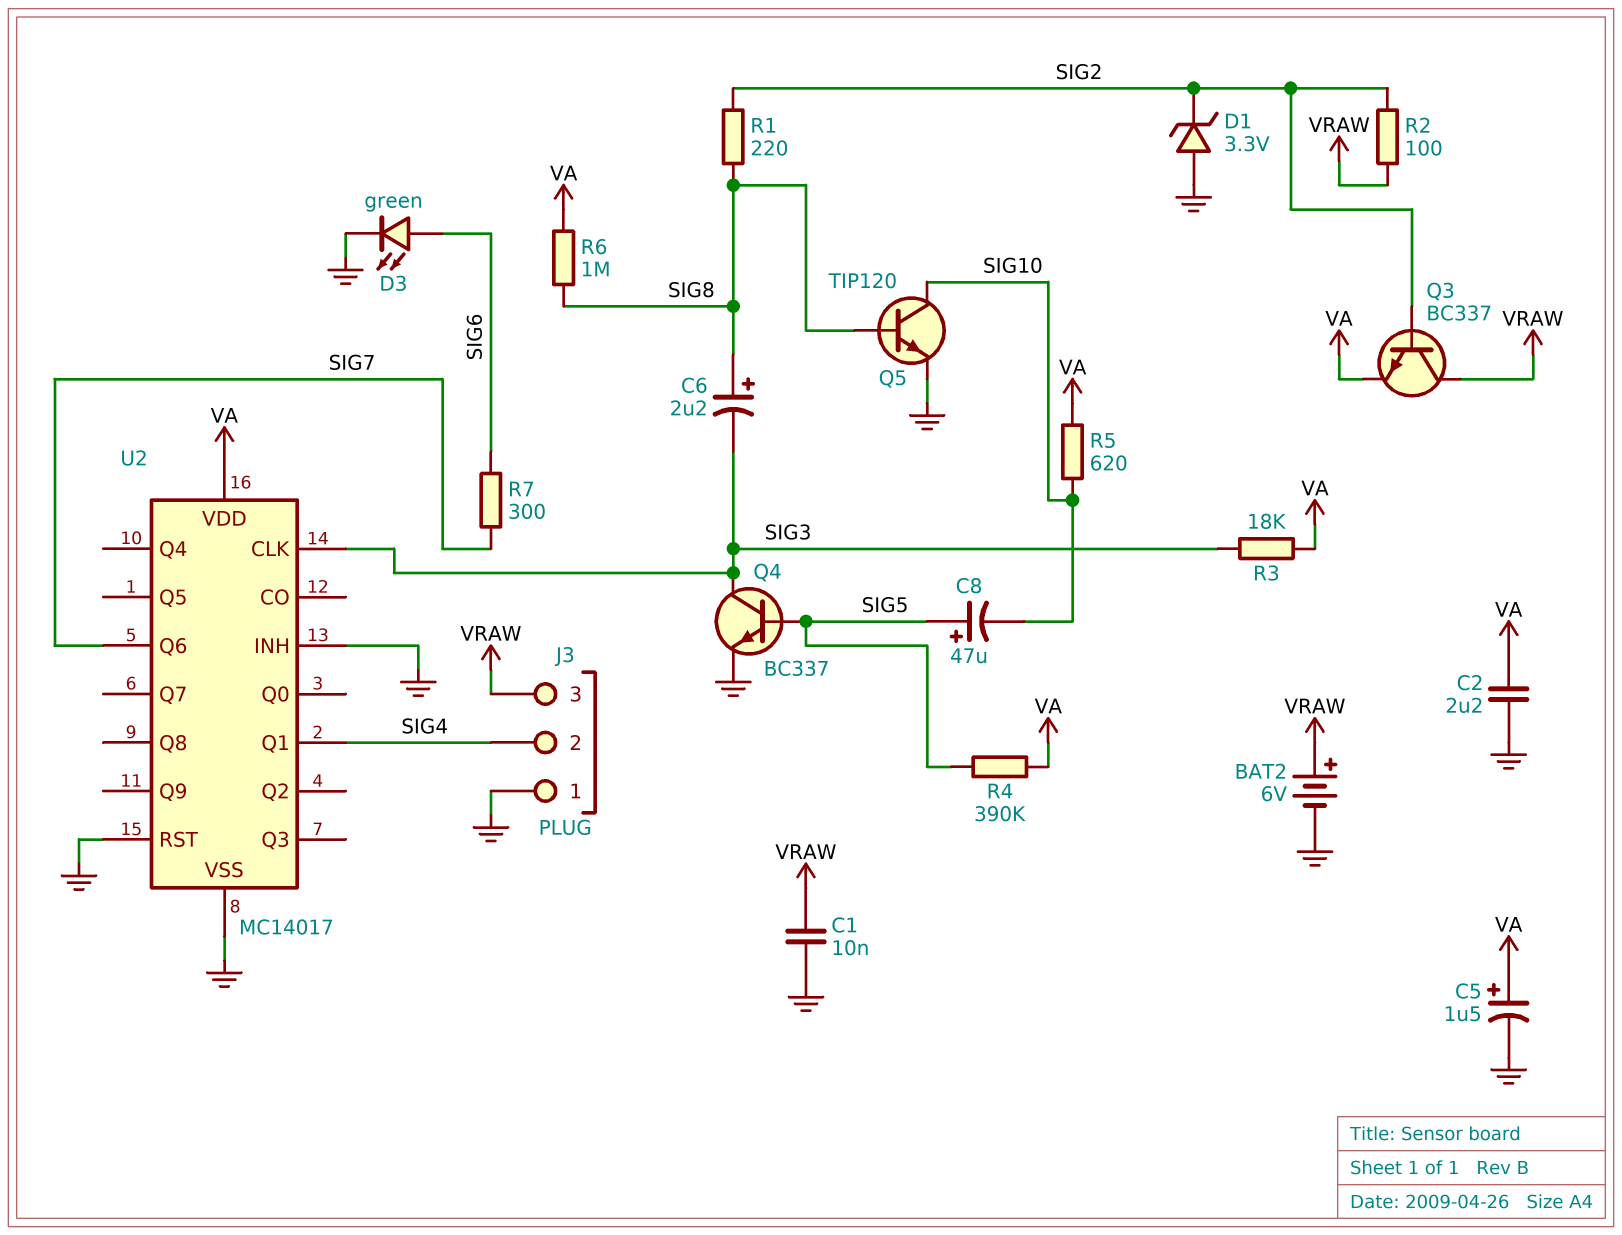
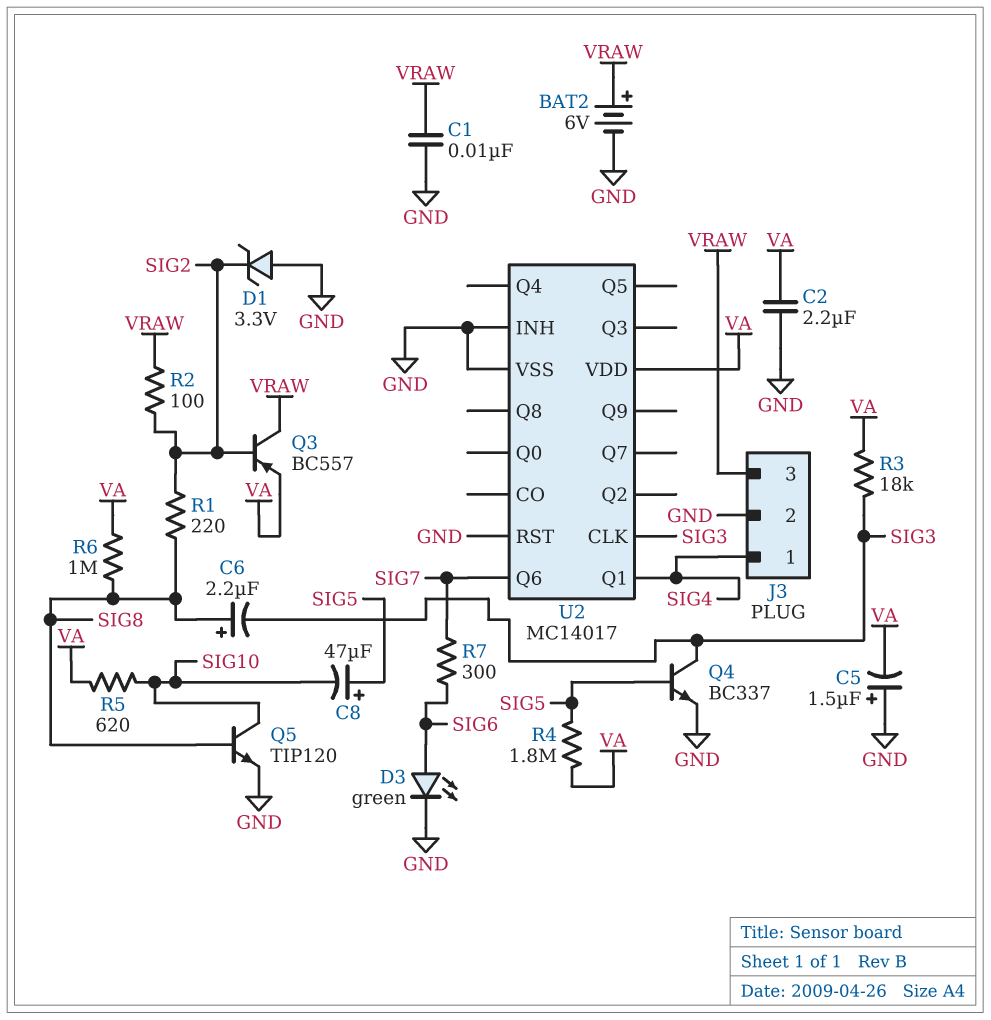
C5: 1.5uF (plus VA, minus GND) -> 1.5uF (plus GND, minus VA)
J3 pin 1: GND -> SIG4
J3 pin 2: SIG4 -> GND
Q3: NPN BC337 (B SIG2, C VRAW, E VA) -> PNP BC557 (B SIG2, C VRAW, E VA)
R4: 390k (SIG5, VA) -> 1.8M (SIG5, VA)

